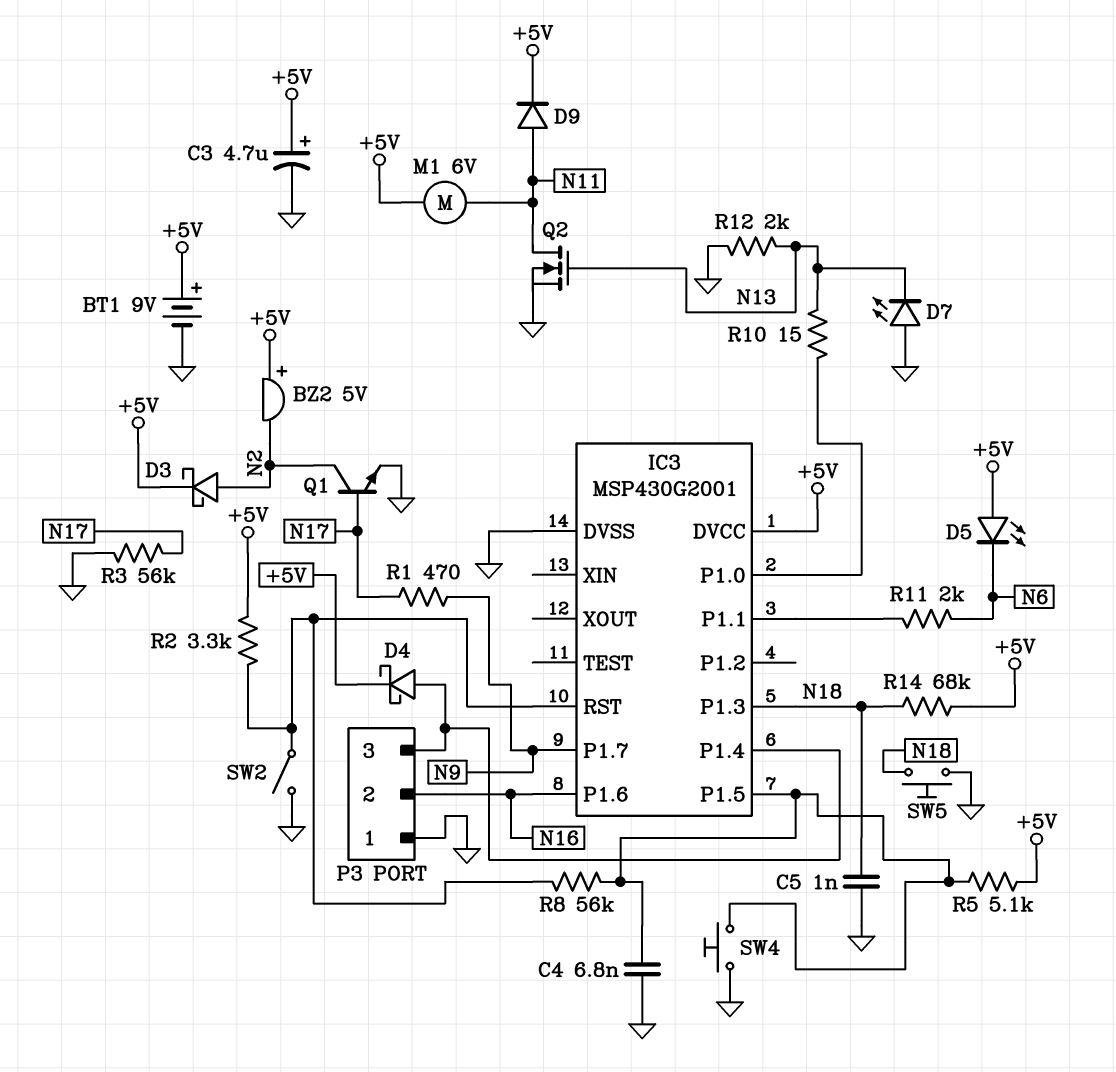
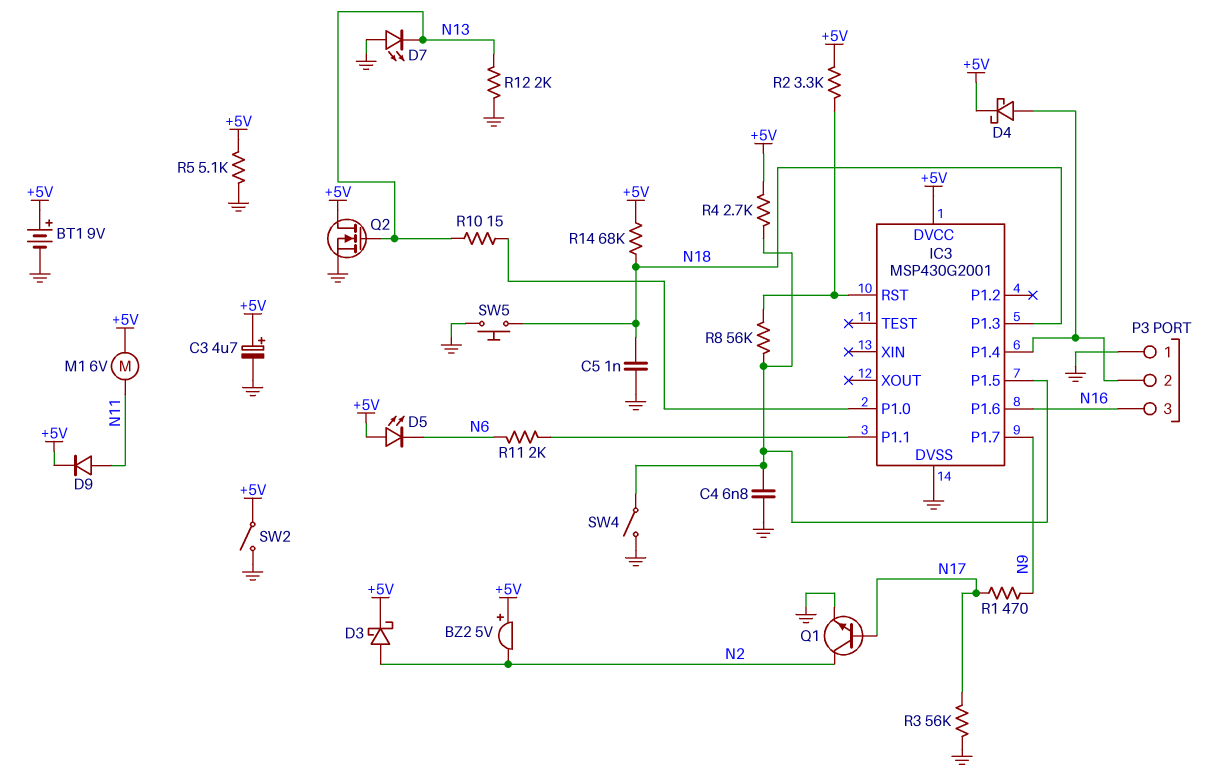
P3 pin 2: N16 -> IC3/P1.4
P3 pin 3: IC3/P1.4 -> N16
Q2: NMOS (G N13, D N11, S GND) -> NMOS (G N13, D +5V, S GND)
R4: none -> 2.7k (+5V, IC3/P1.5)
R5: 5.1k (+5V, IC3/P1.5) -> 5.1k (+5V, GND)
SW2: switch (GND, IC3/RST) -> switch (+5V, GND)
SW4: button (GND, IC3/P1.5) -> switch (GND, IC3/P1.5)

